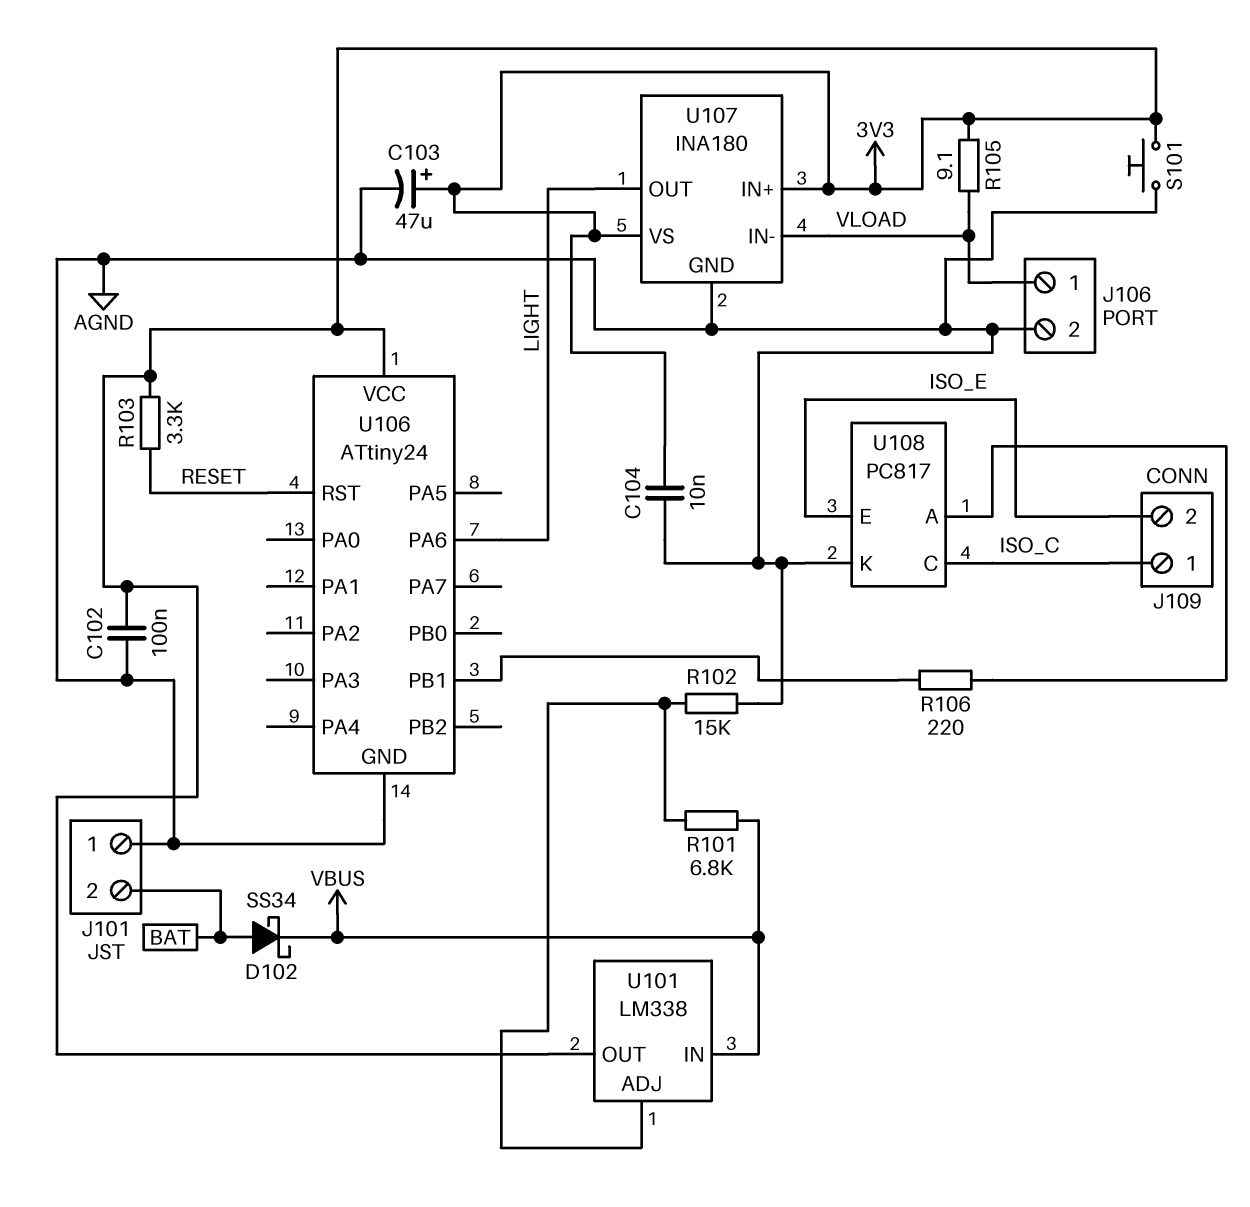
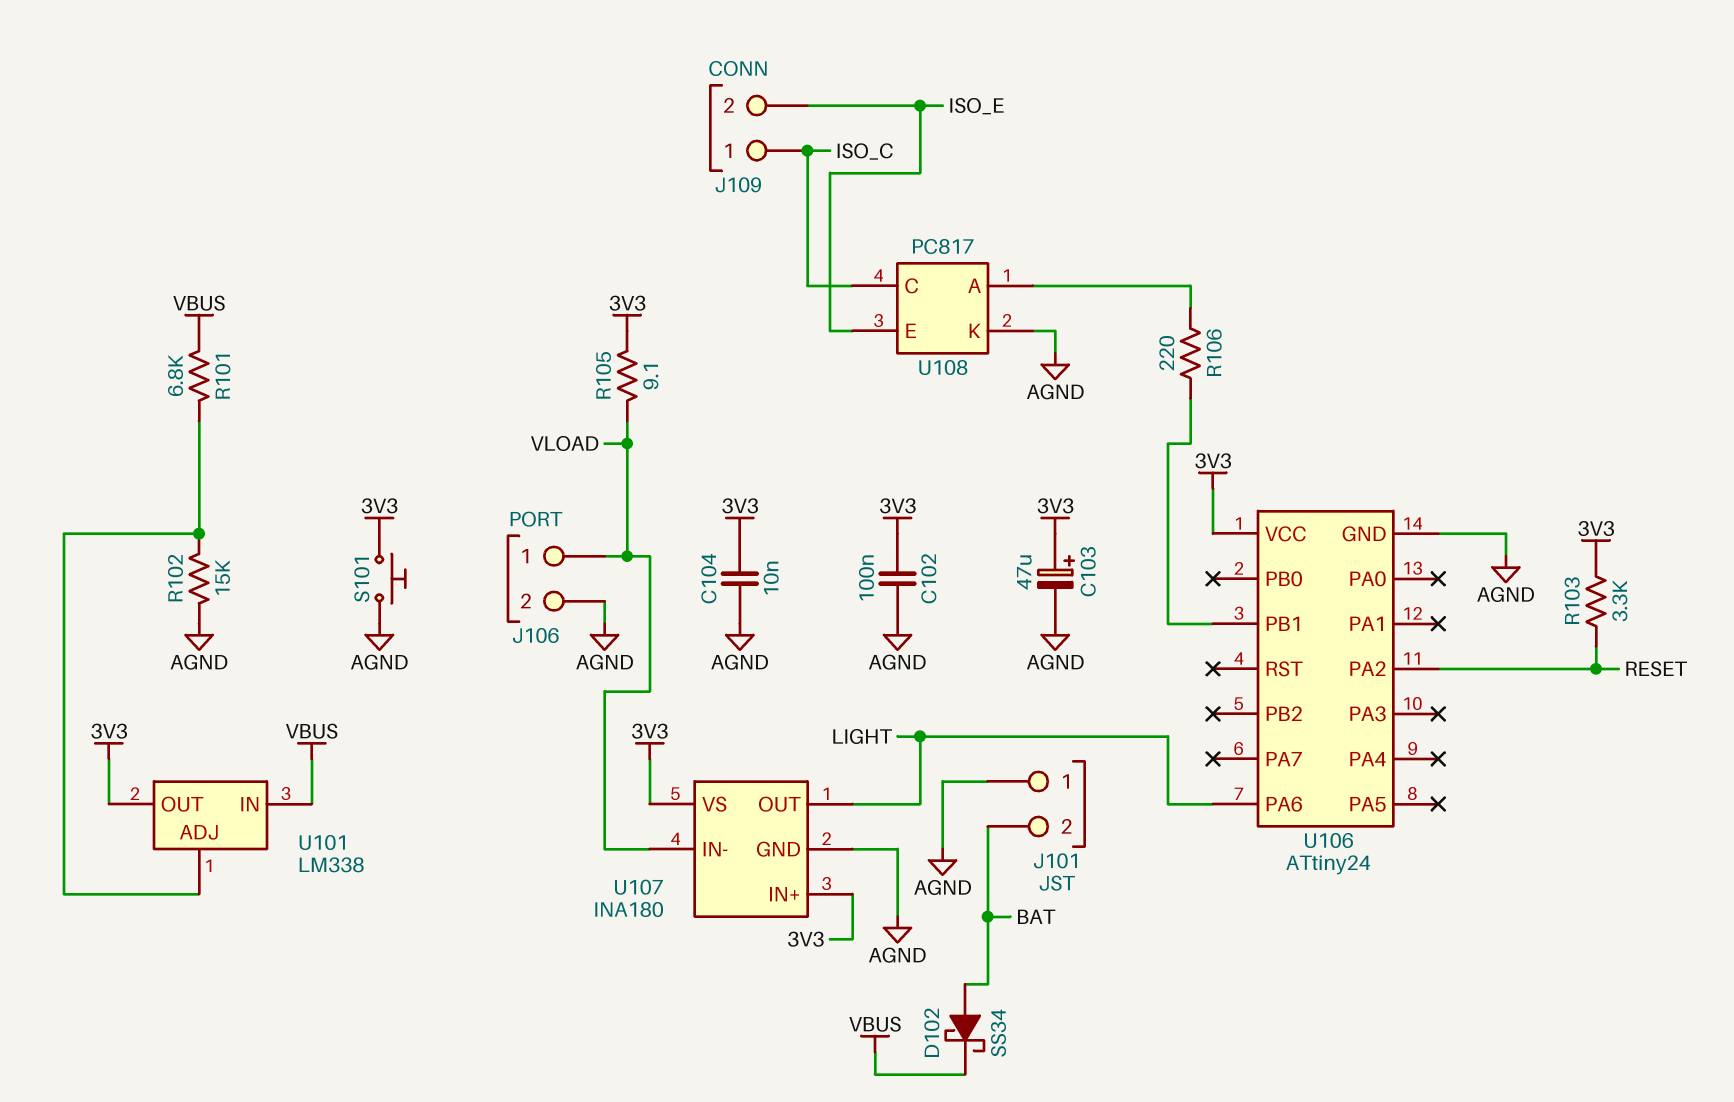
U106 pin PA2: none -> RESET
U106 pin RST: RESET -> none

